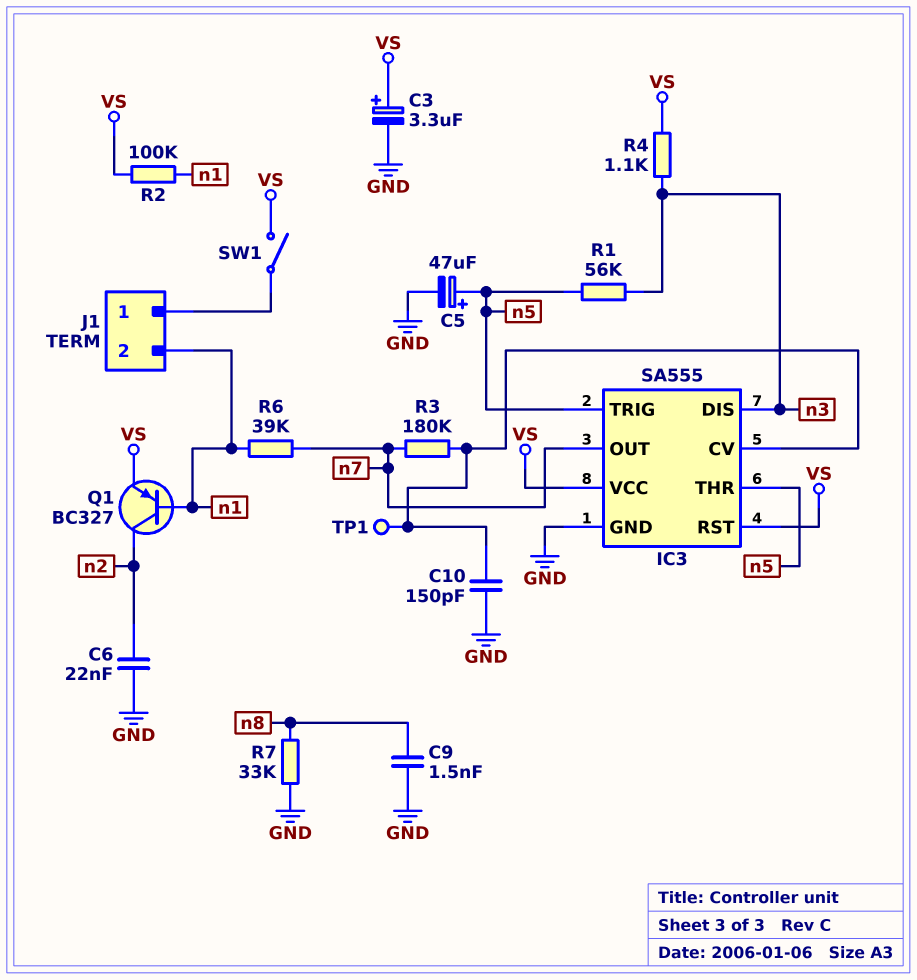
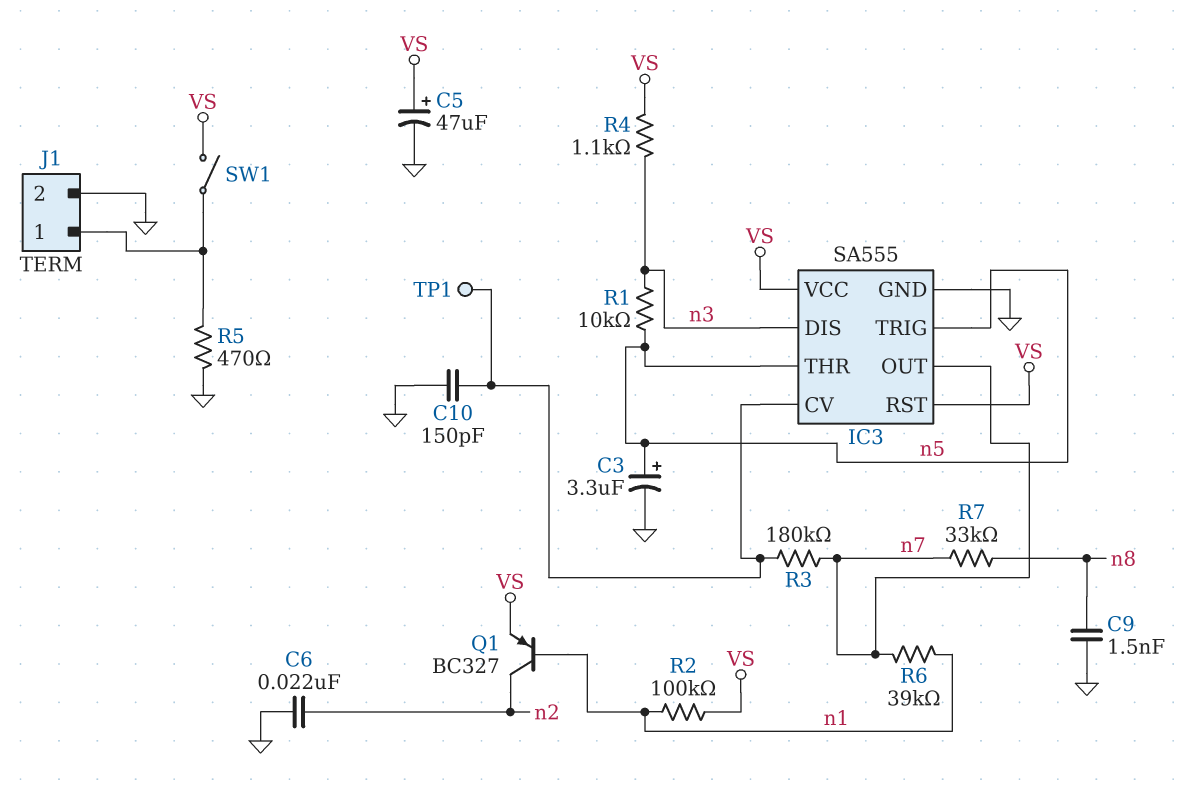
C3: 3.3uF (plus VS, minus GND) -> 3.3uF (plus n5, minus GND)
C5: 47uF (plus n5, minus GND) -> 47uF (plus VS, minus GND)
J1 pin 2: n1 -> GND
R1: 56k (n3, n5) -> 10k (n3, n5)
R5: none -> 470 (GND, J1/1)
R7: 33k (GND, n8) -> 33k (n7, n8)

